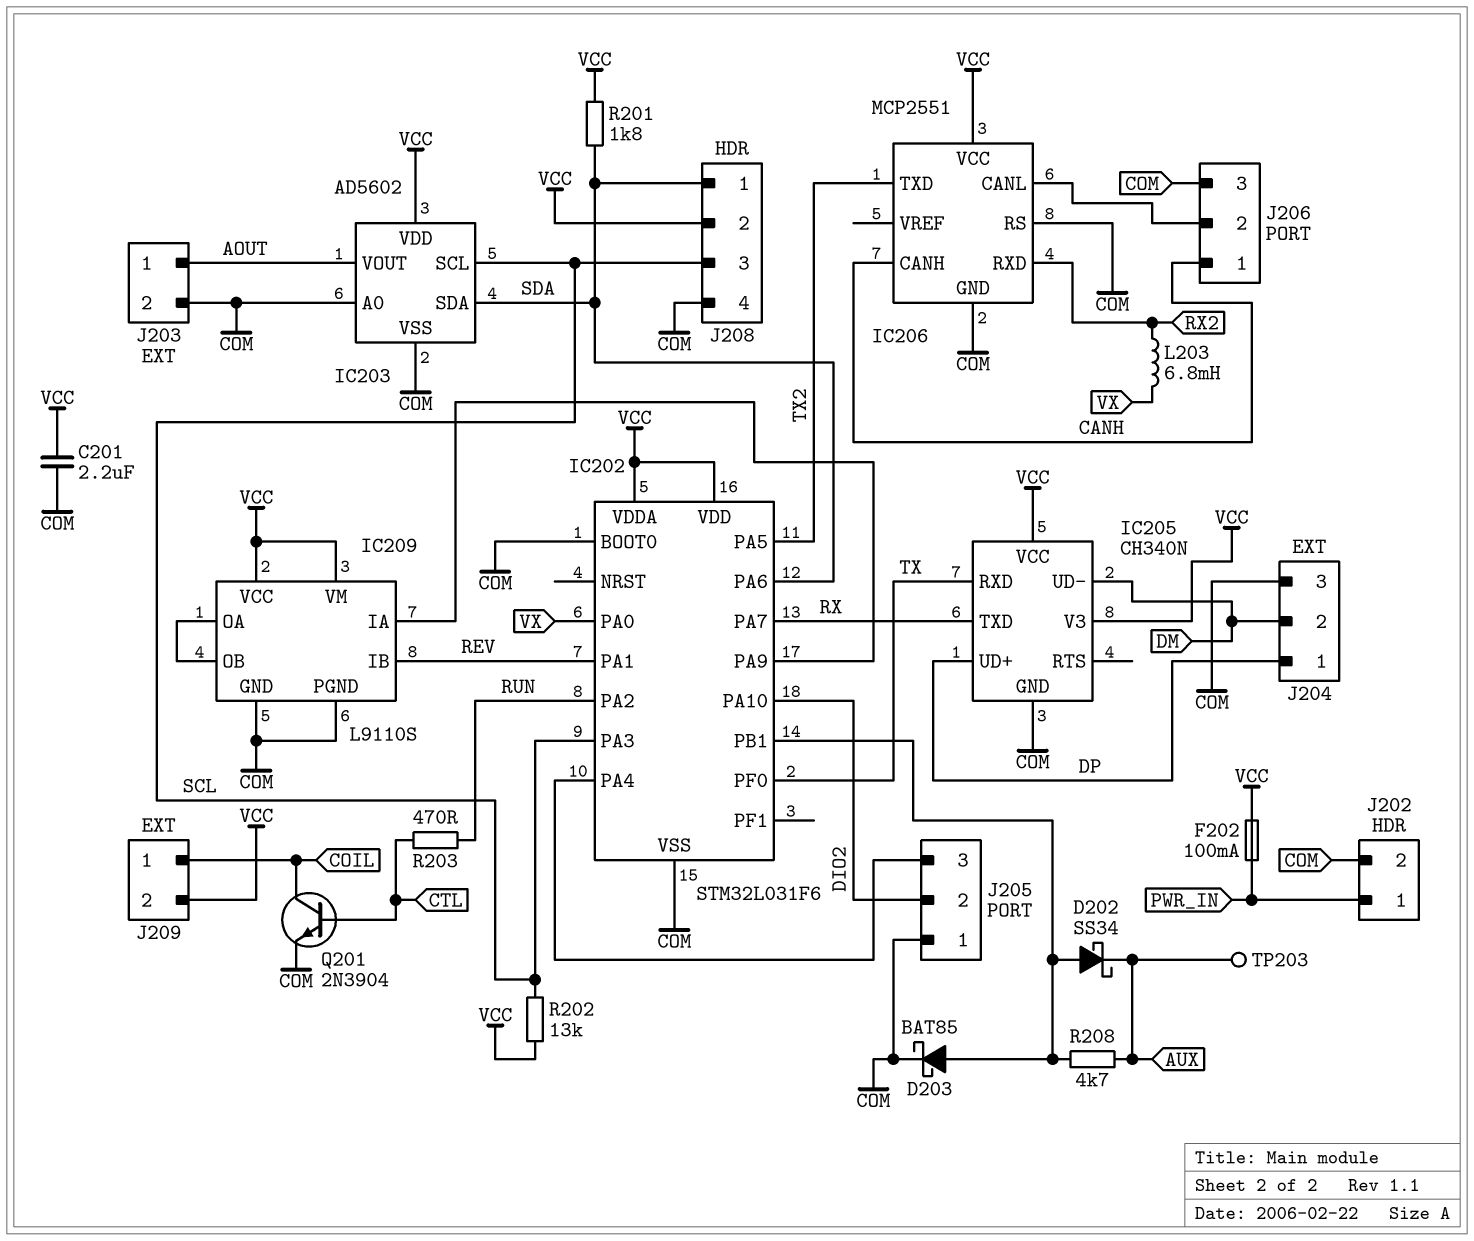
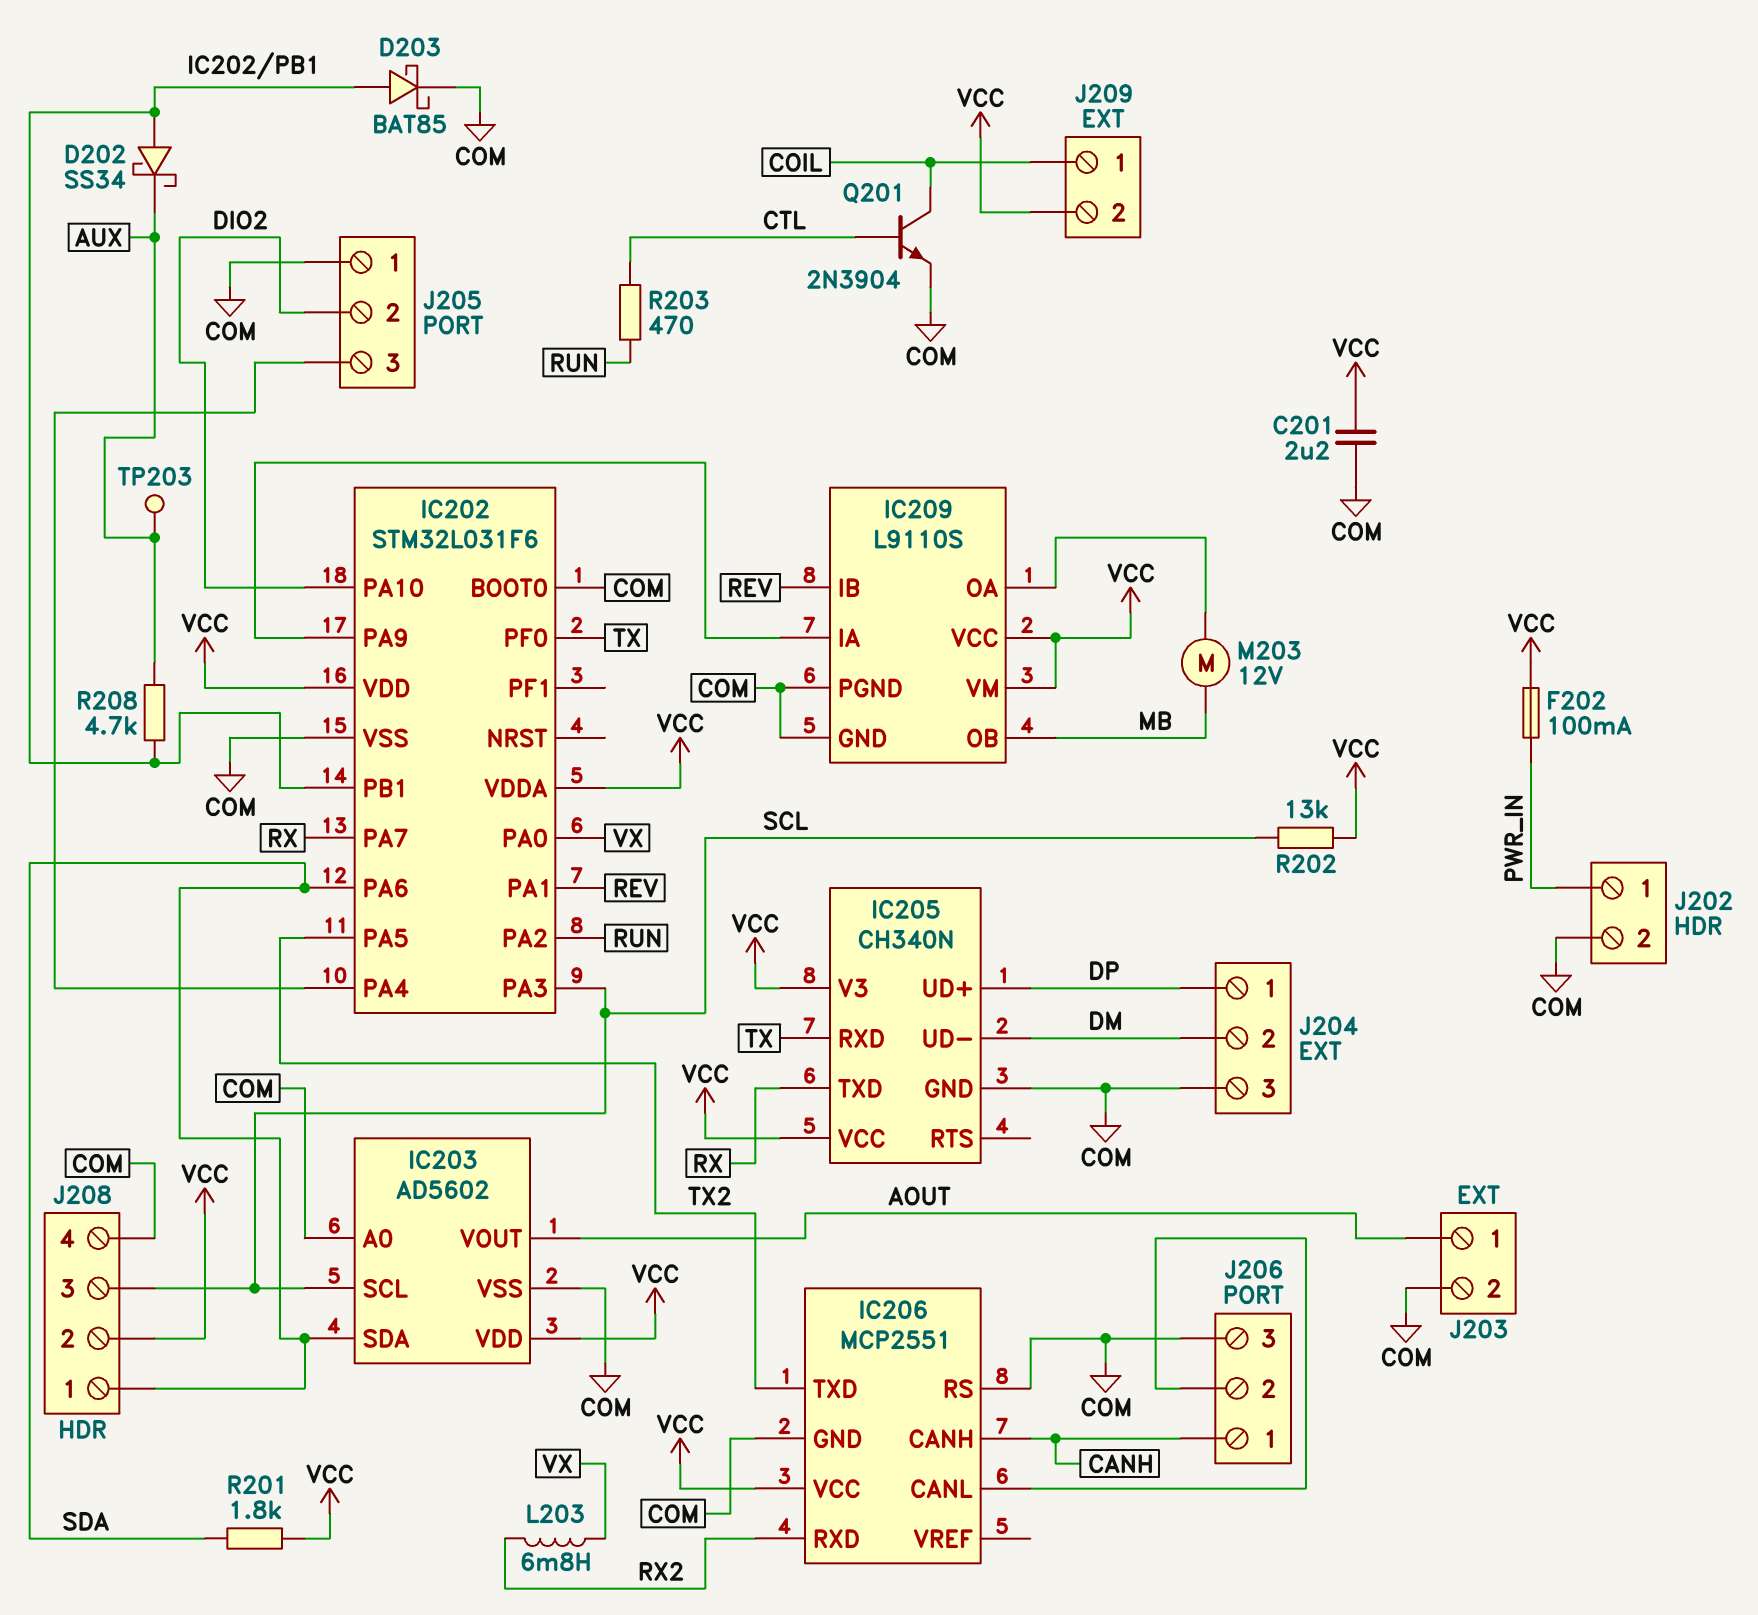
IC209 pin OB: IC209/OA -> MB
M203: none -> motor 12V (IC209/OA, MB)

